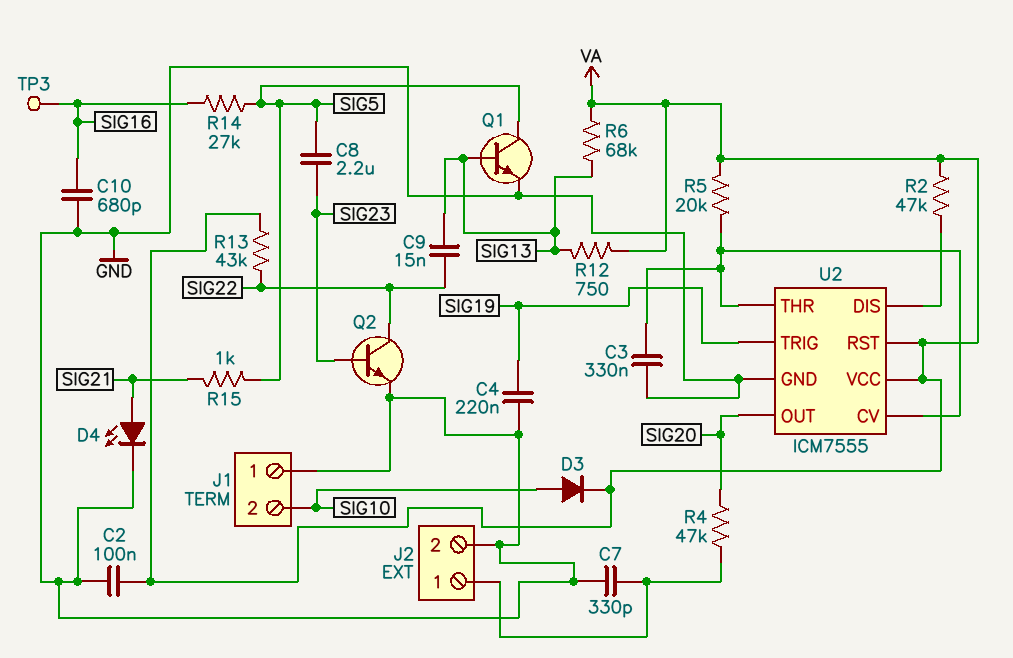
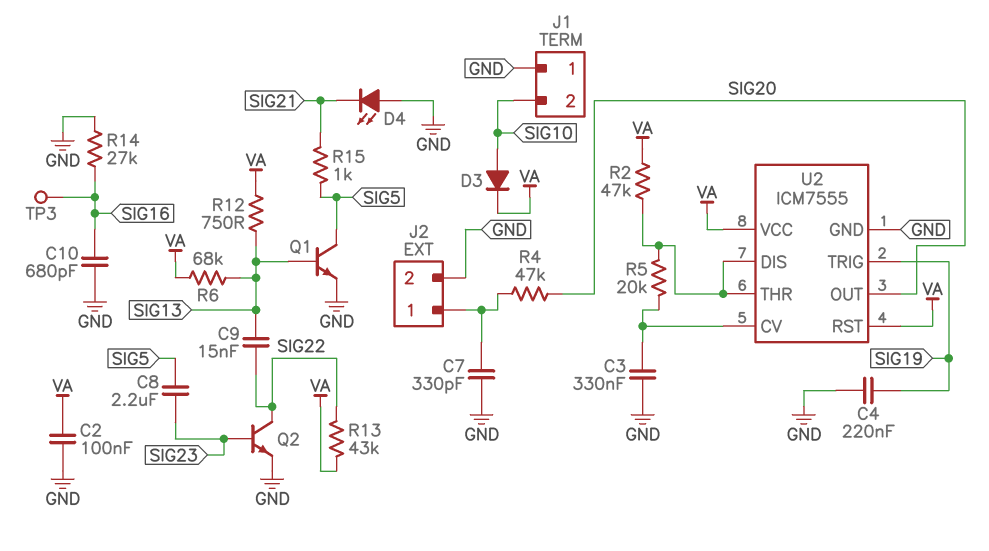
D4: LED (A SIG21, K GND) -> LED (A GND, K SIG21)
R5: 20k (U2/CV, VA) -> 20k (U2/CV, U2/DIS)
R14: 27k (SIG5, SIG16) -> 27k (GND, SIG16)
U2 pin THR: U2/CV -> U2/DIS

